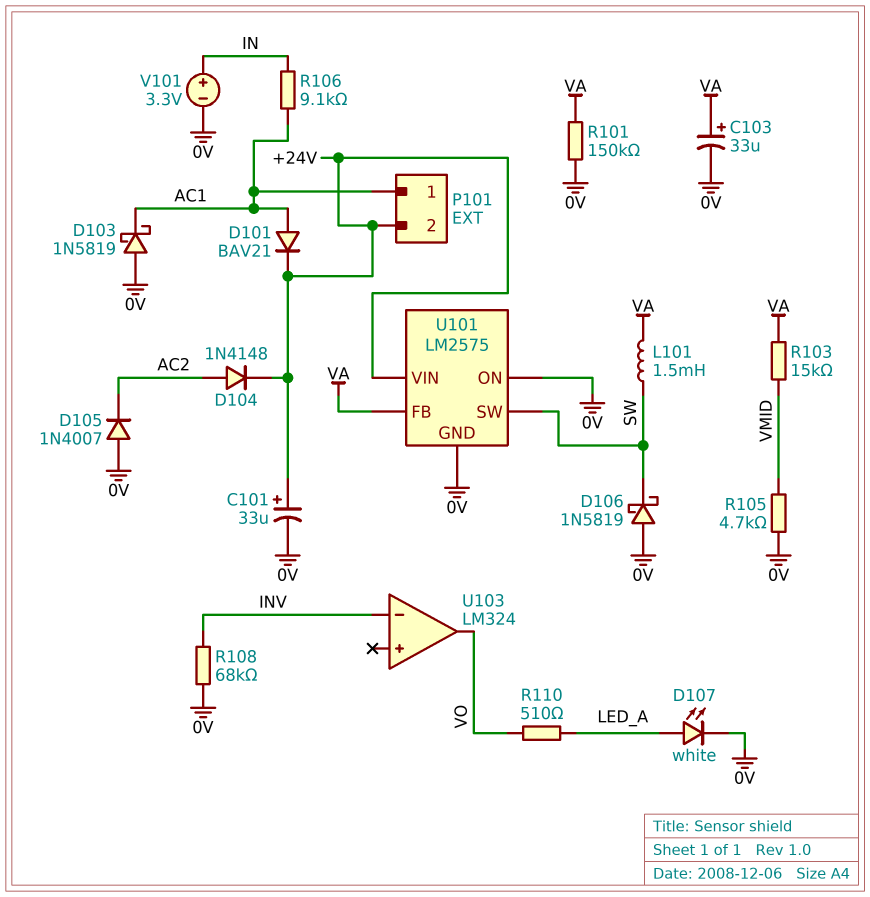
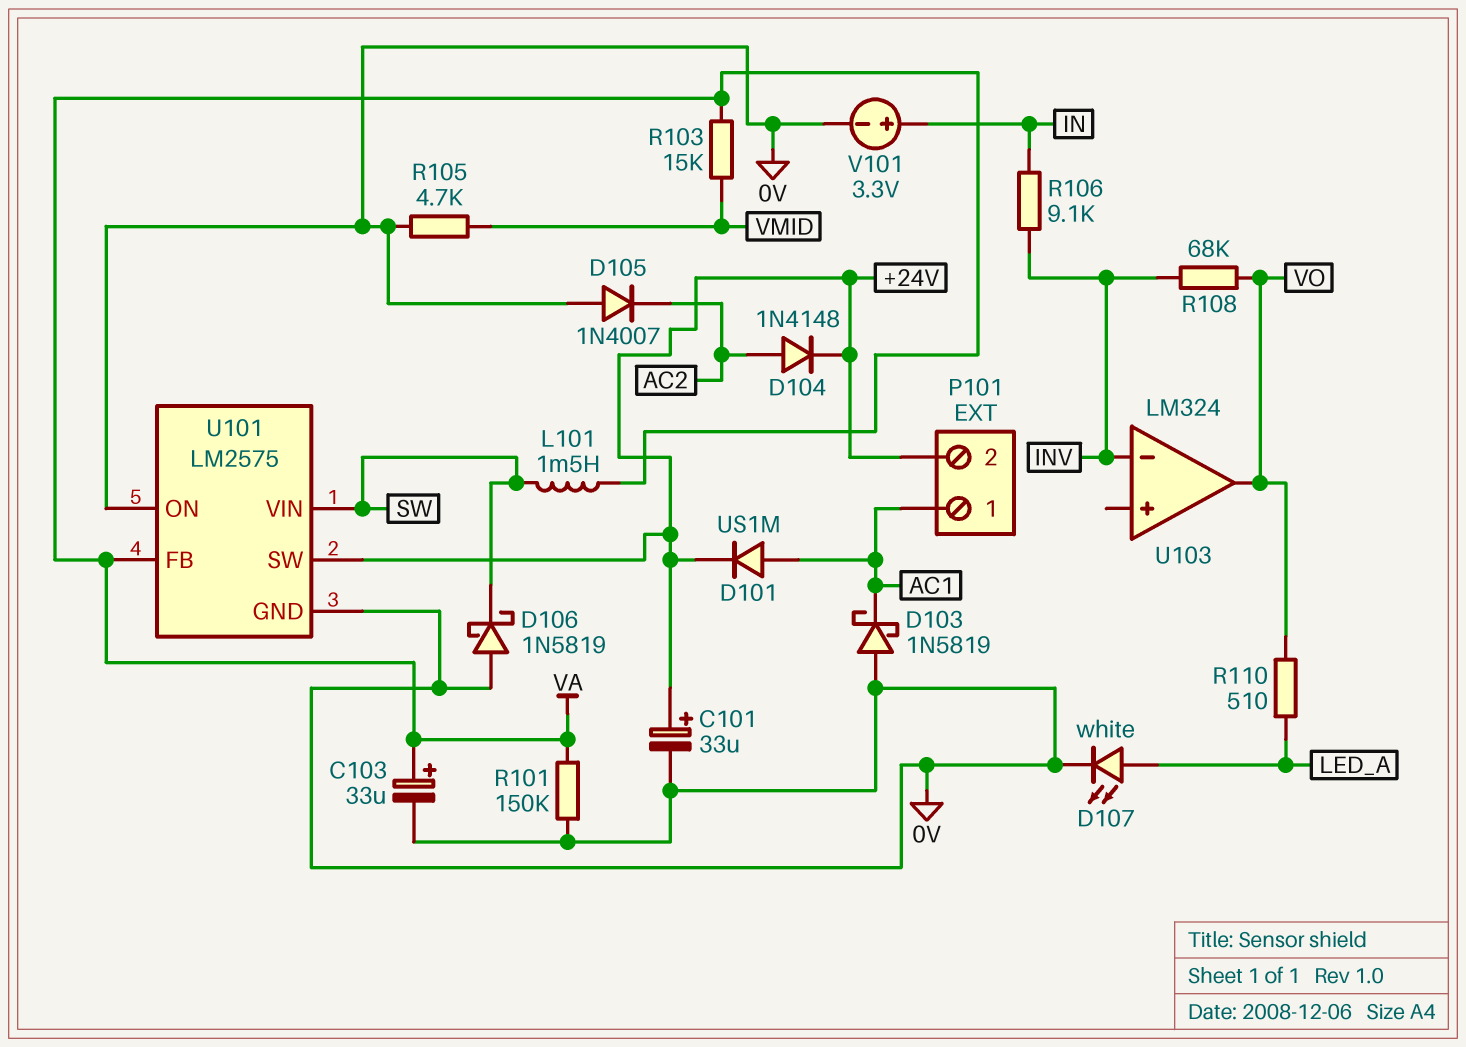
D101: diode BAV21 (A AC1, K +24V) -> diode US1M (A AC1, K +24V)
R106: 9.1k (AC1, IN) -> 9.1k (IN, INV)
R108: 68k (0V, INV) -> 68k (INV, VO)
U101 pin SW: SW -> +24V
U101 pin VIN: +24V -> SW

